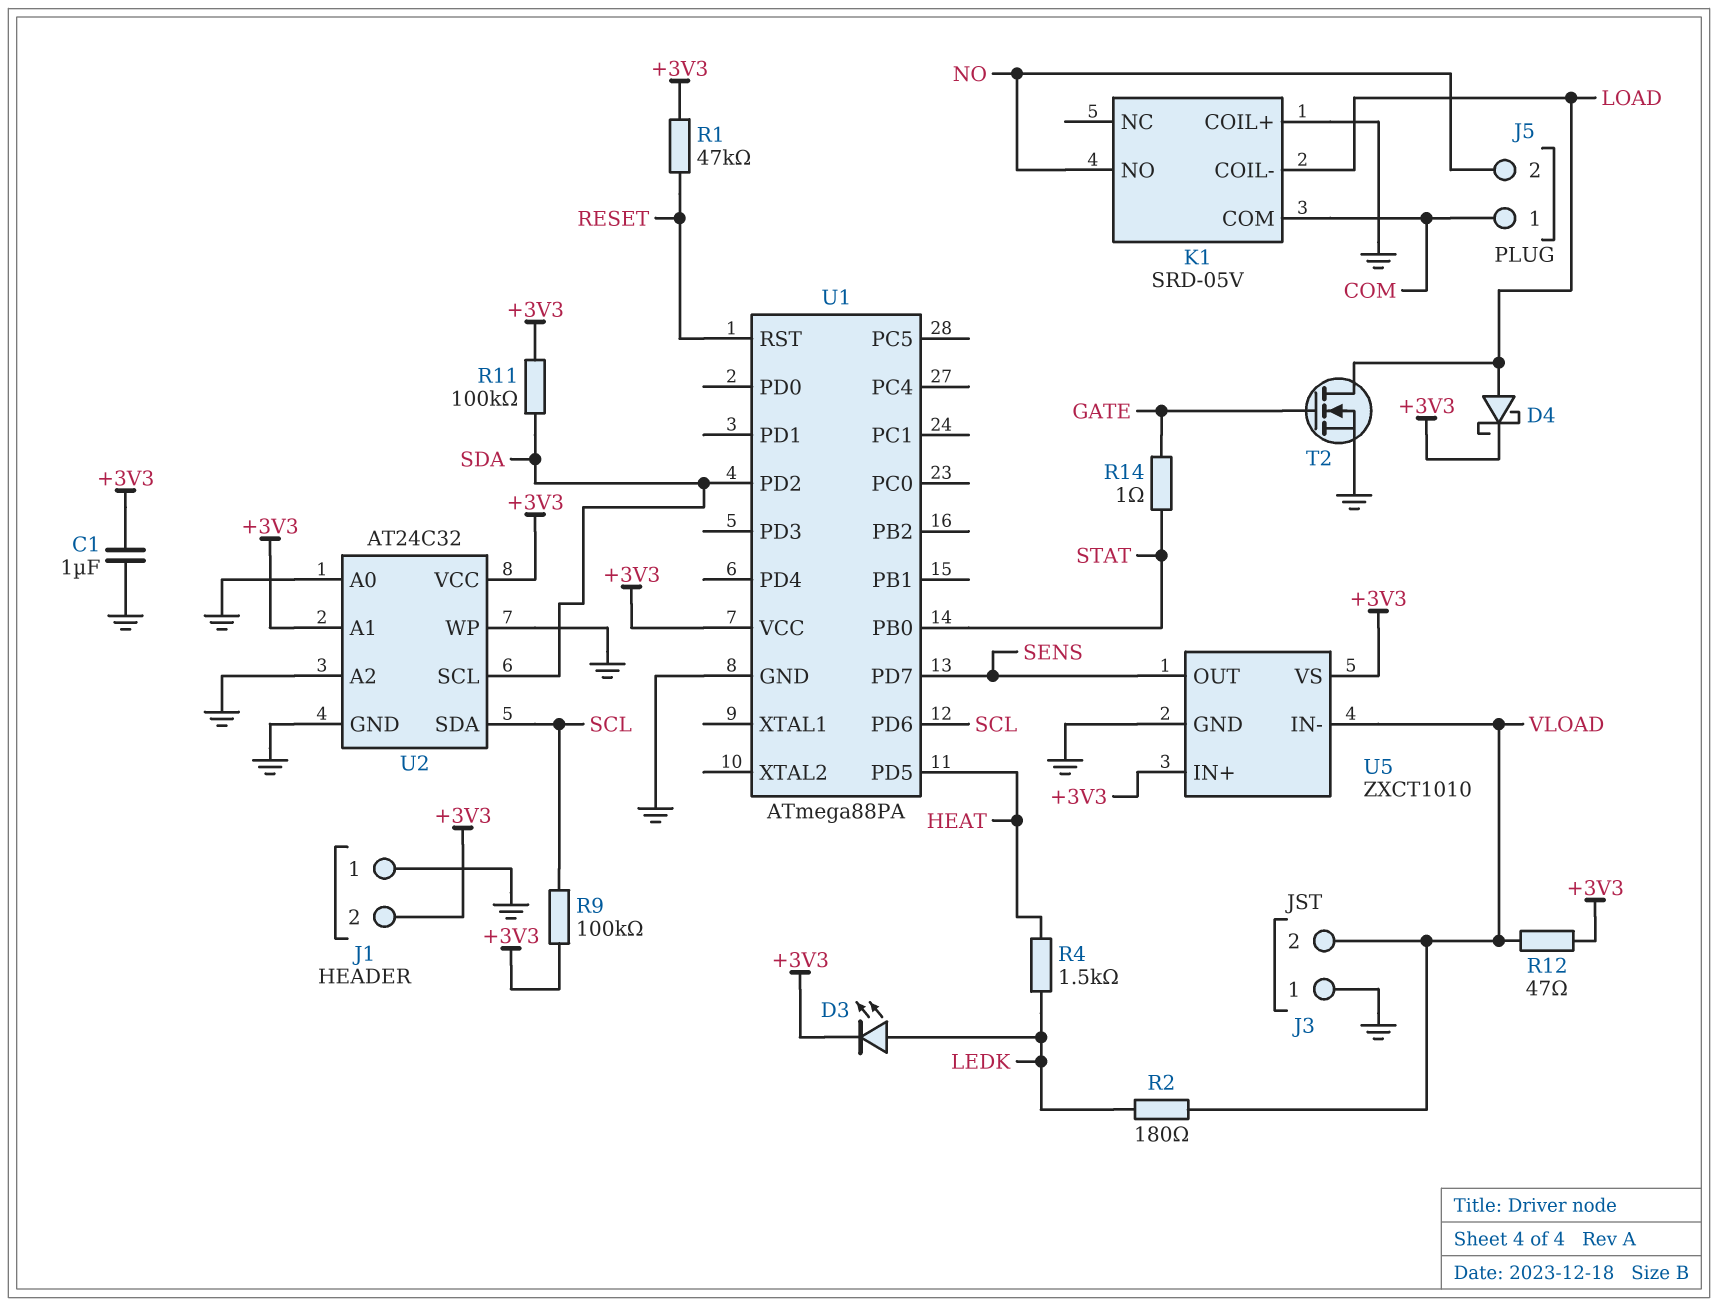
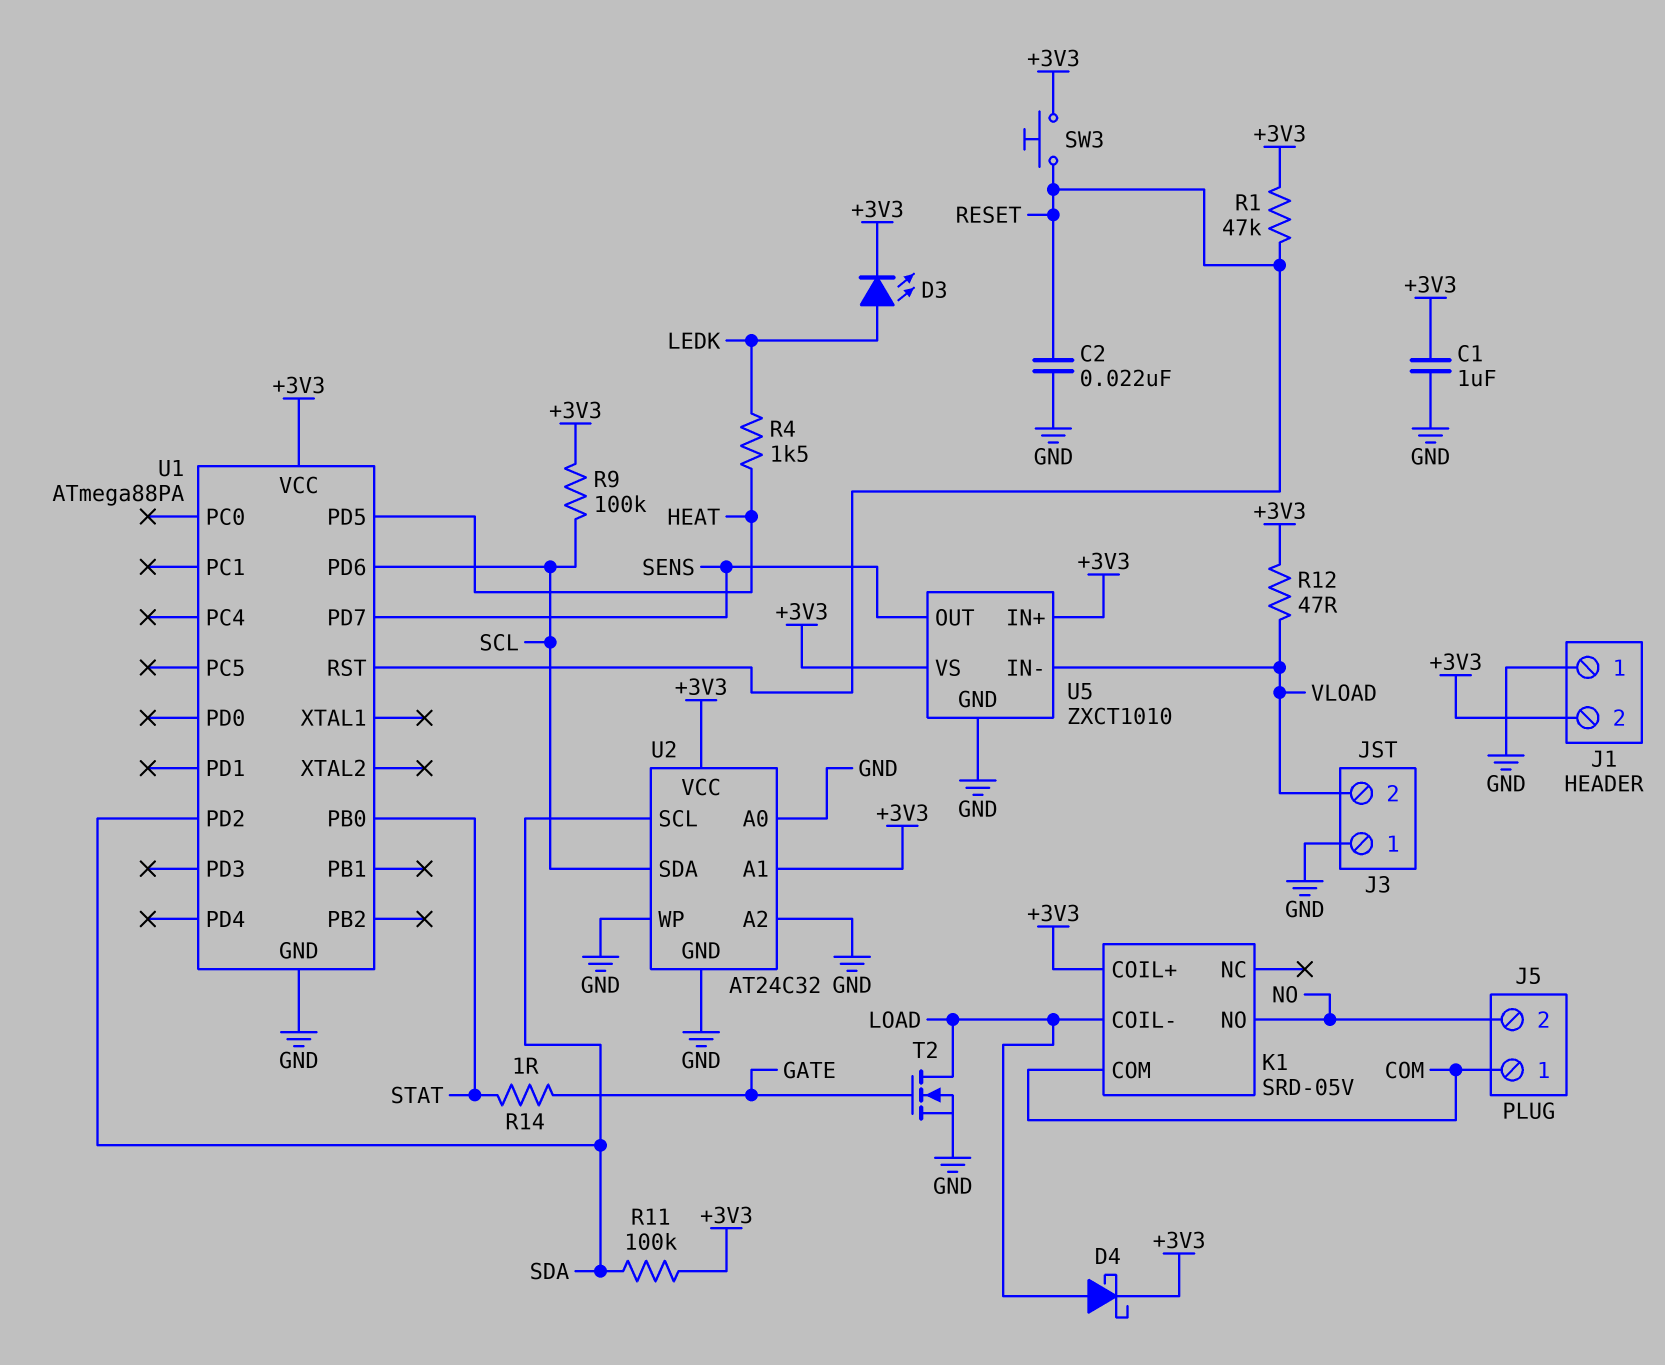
C2: none -> 22nF (GND, RESET)
K1 pin COIL+: GND -> +3V3
R2: 180 (LEDK, VLOAD) -> none
SW3: none -> button (+3V3, RESET)

